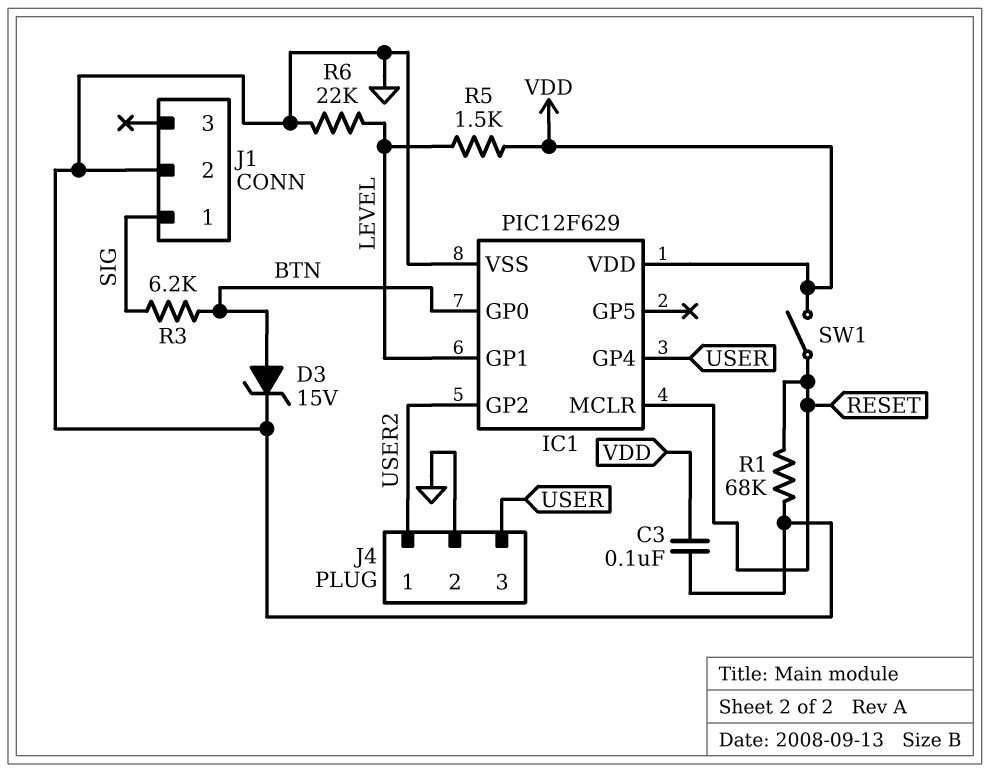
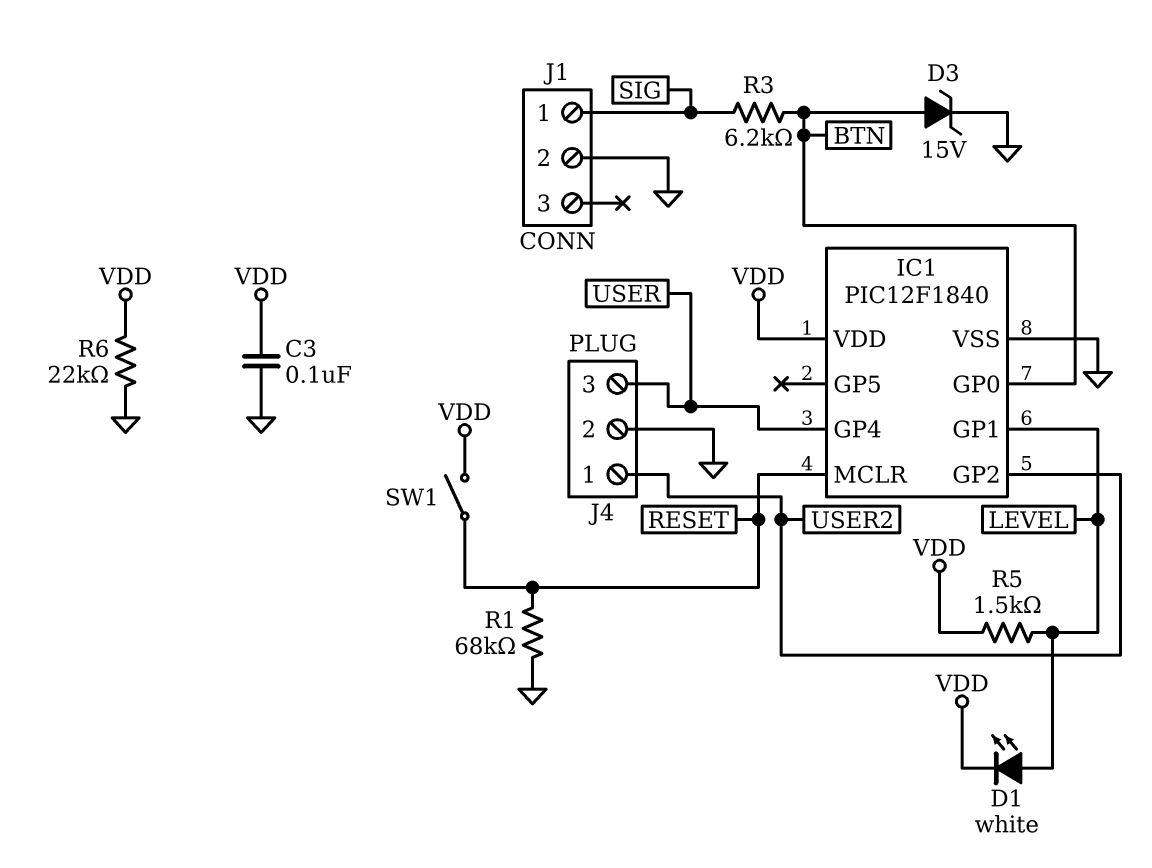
D1: none -> LED white (A LEVEL, K VDD)
IC1: PIC12F629 -> PIC12F1840
R6: 22k (GND, LEVEL) -> 22k (GND, VDD)

